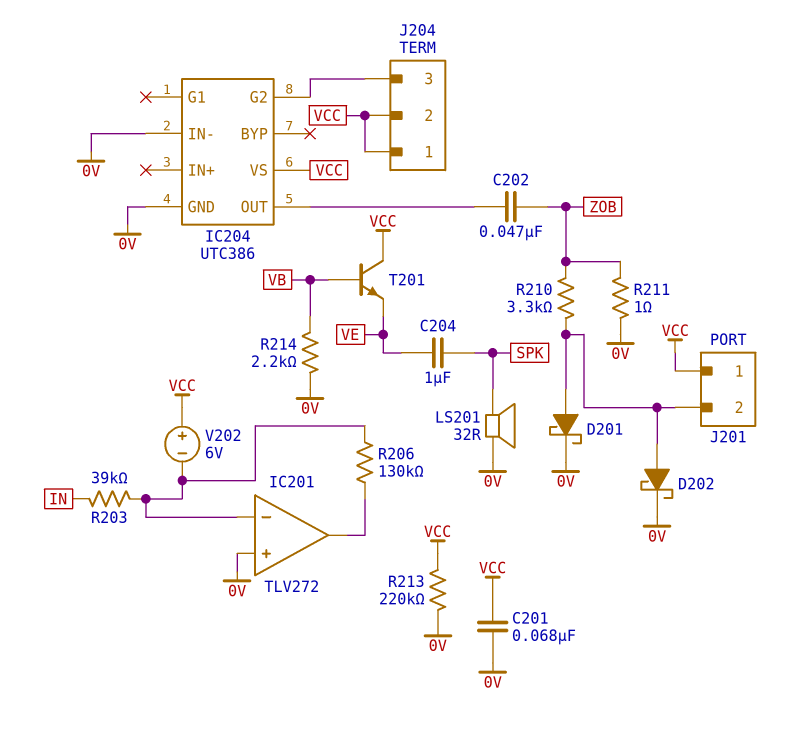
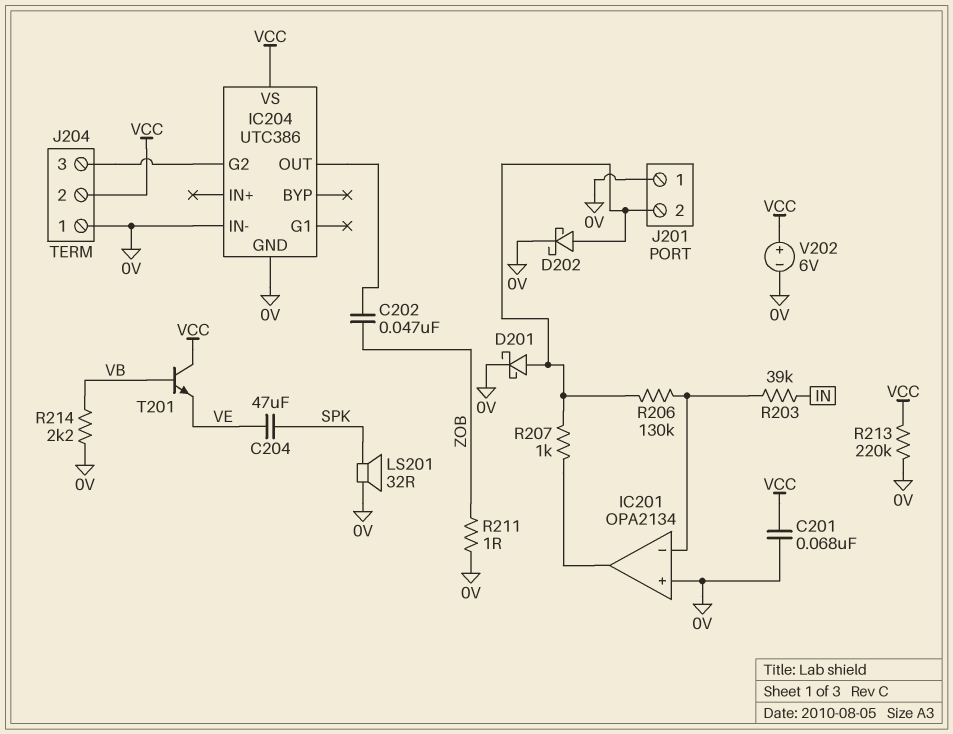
C204: 1uF (SPK, VE) -> 47uF (SPK, VE)
IC201: TLV272 -> OPA2134
J201 pin 1: VCC -> 0V
J204 pin 1: VCC -> 0V
R206: 130k (IC201/in-, IC201/out) -> 130k (IC201/in-, J201/2)
R207: none -> 1k (IC201/out, J201/2)
R210: 3.3k (J201/2, ZOB) -> none
V202: 6V (plus VCC, minus IC201/in-) -> 6V (plus VCC, minus 0V)

